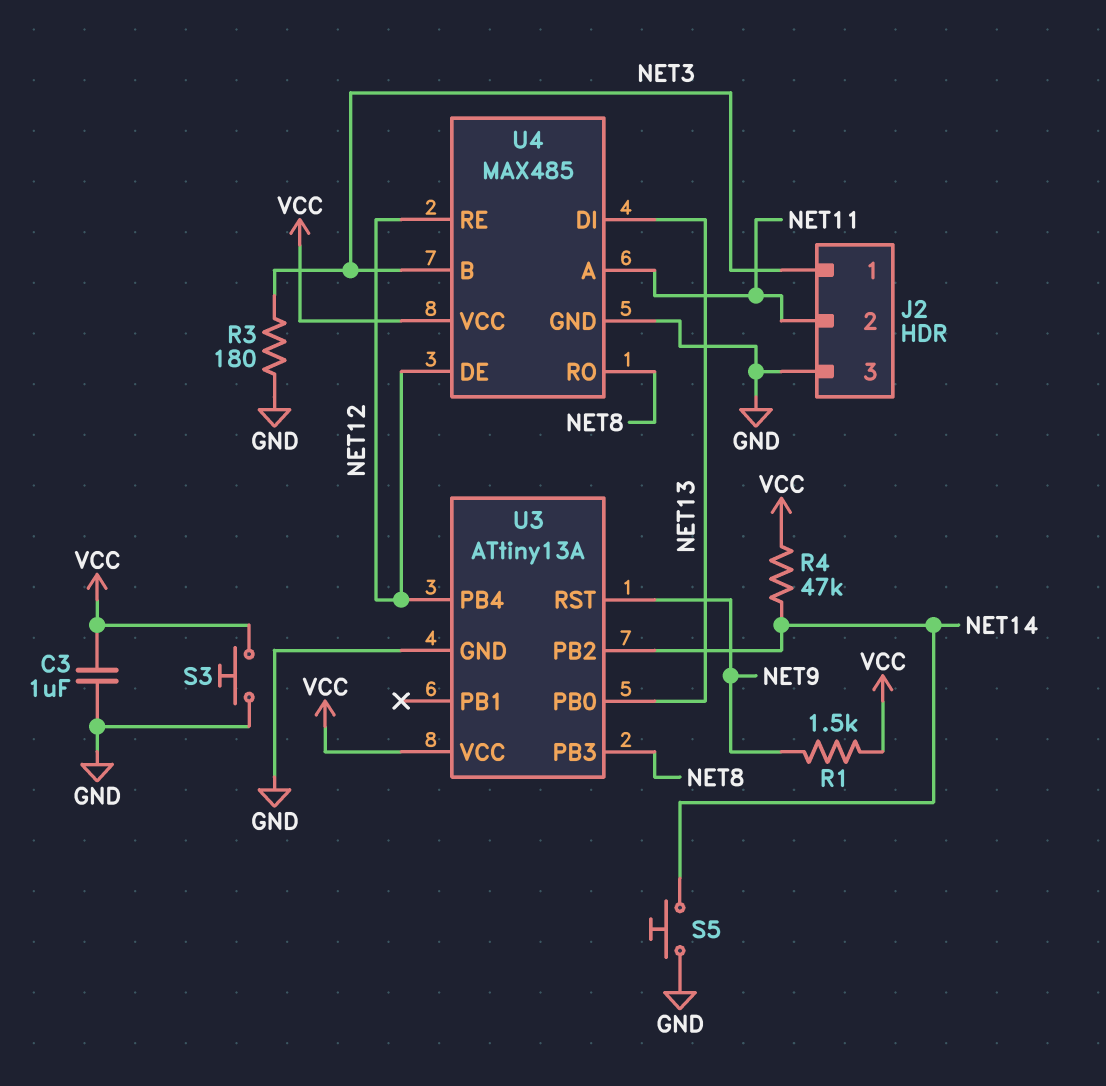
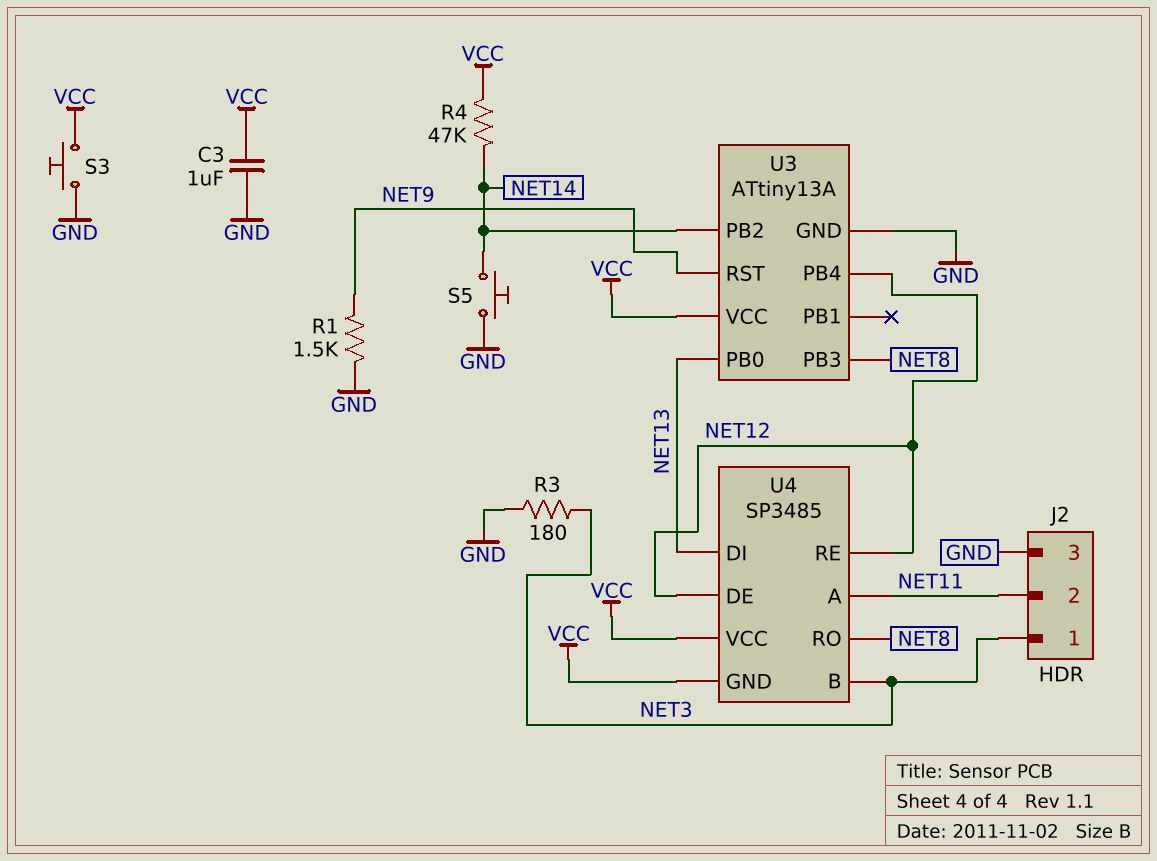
R1: 1.5k (NET9, VCC) -> 1.5k (GND, NET9)
U4: MAX485 -> SP3485
U4 pin GND: GND -> VCC

